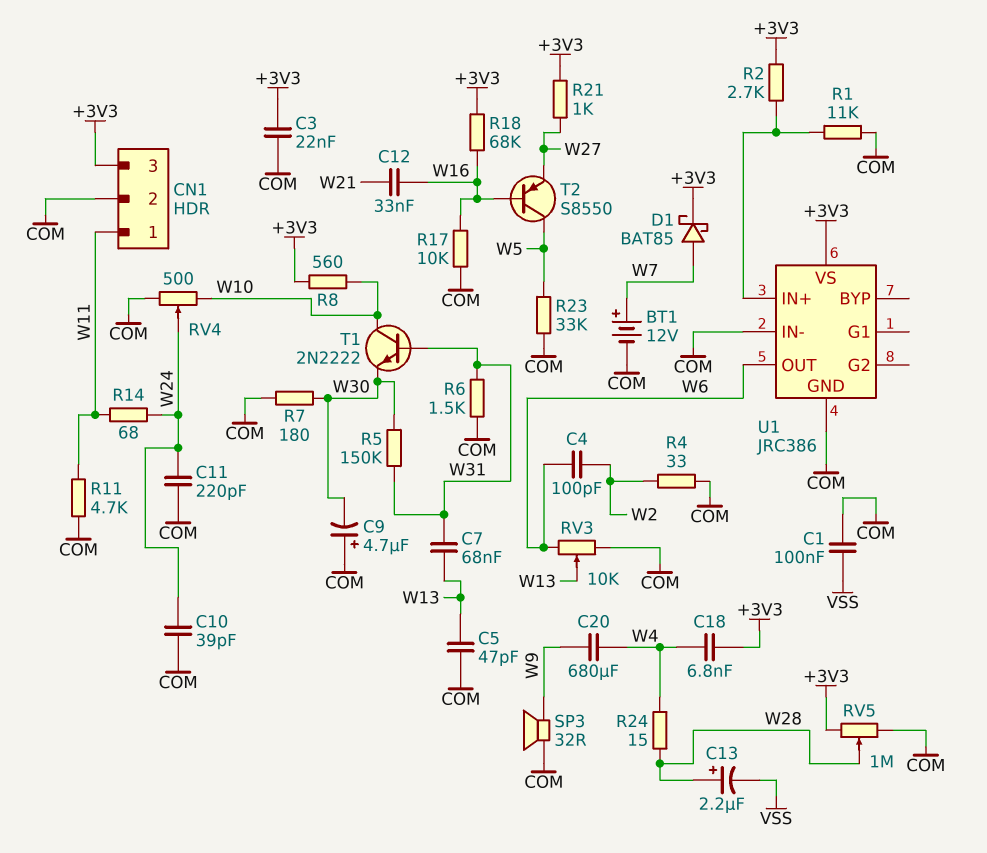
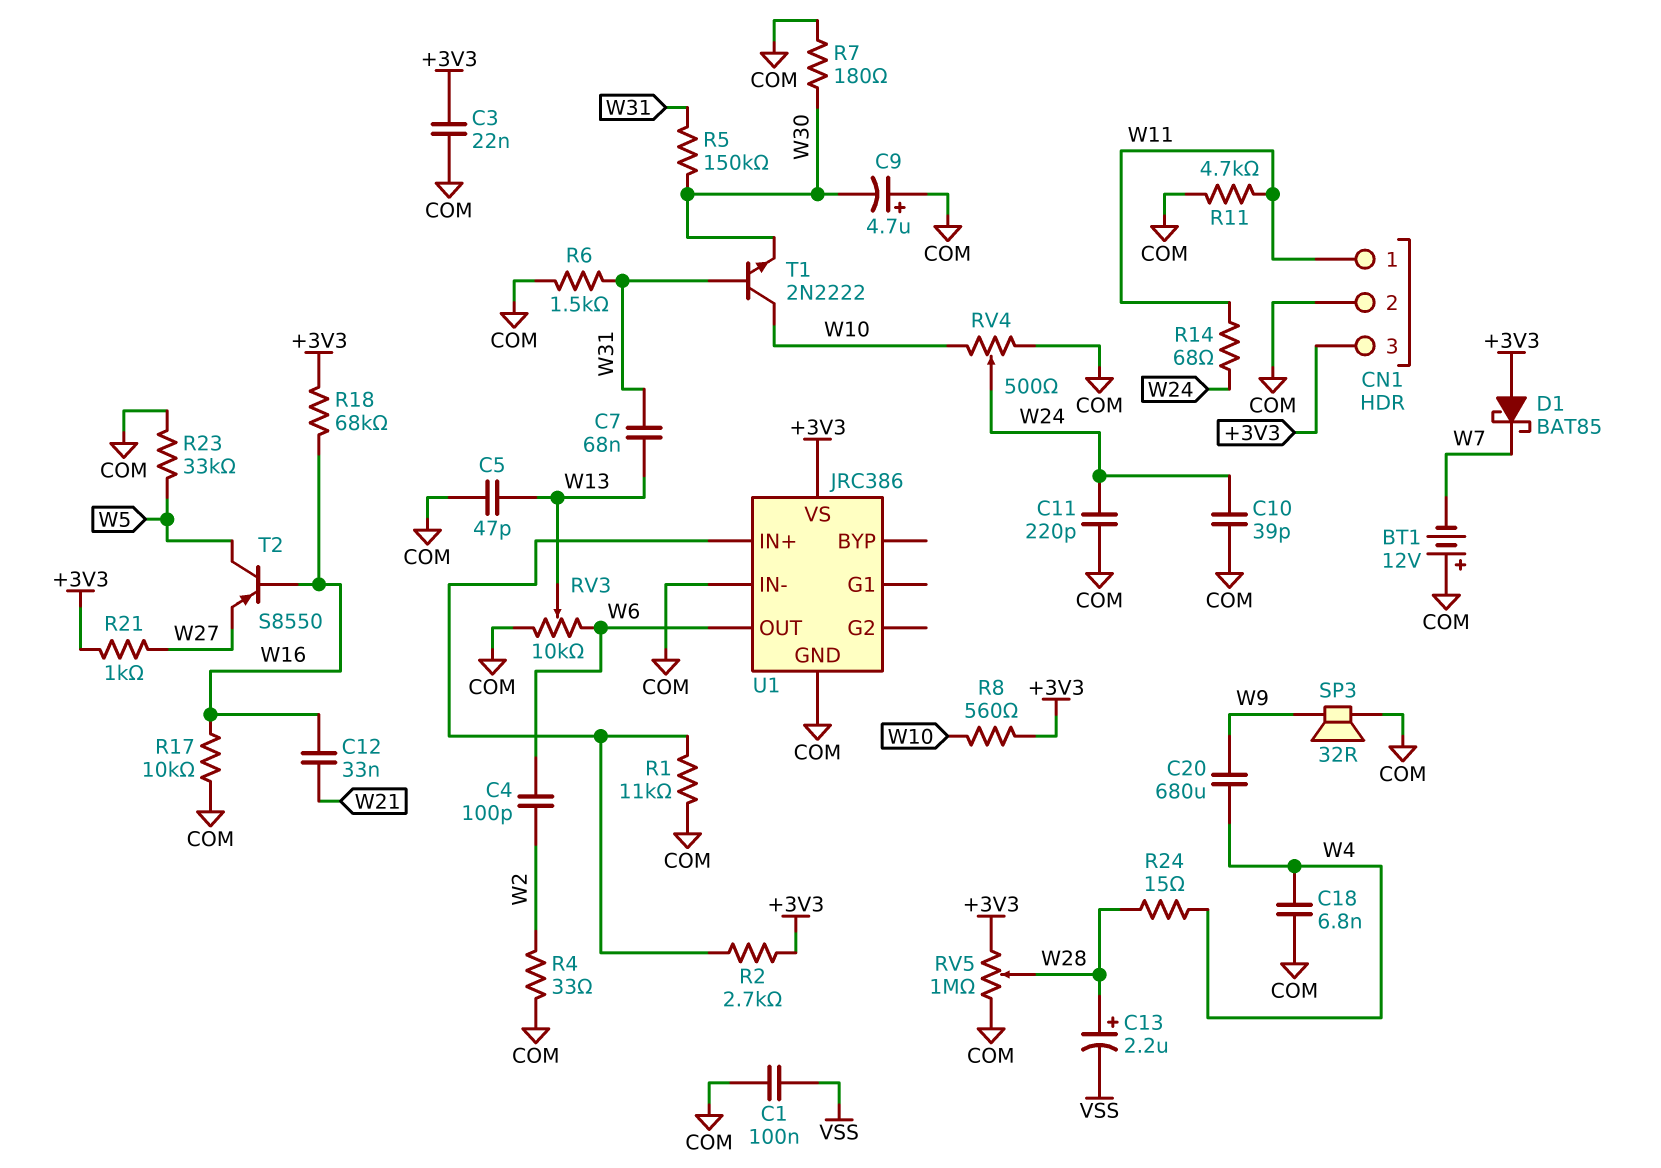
BT1: 12V (plus W7, minus COM) -> 12V (plus COM, minus W7)
C18: 6.8nF (+3V3, W4) -> 6.8nF (COM, W4)
D1: schottky BAT85 (A W7, K +3V3) -> schottky BAT85 (A +3V3, K W7)

